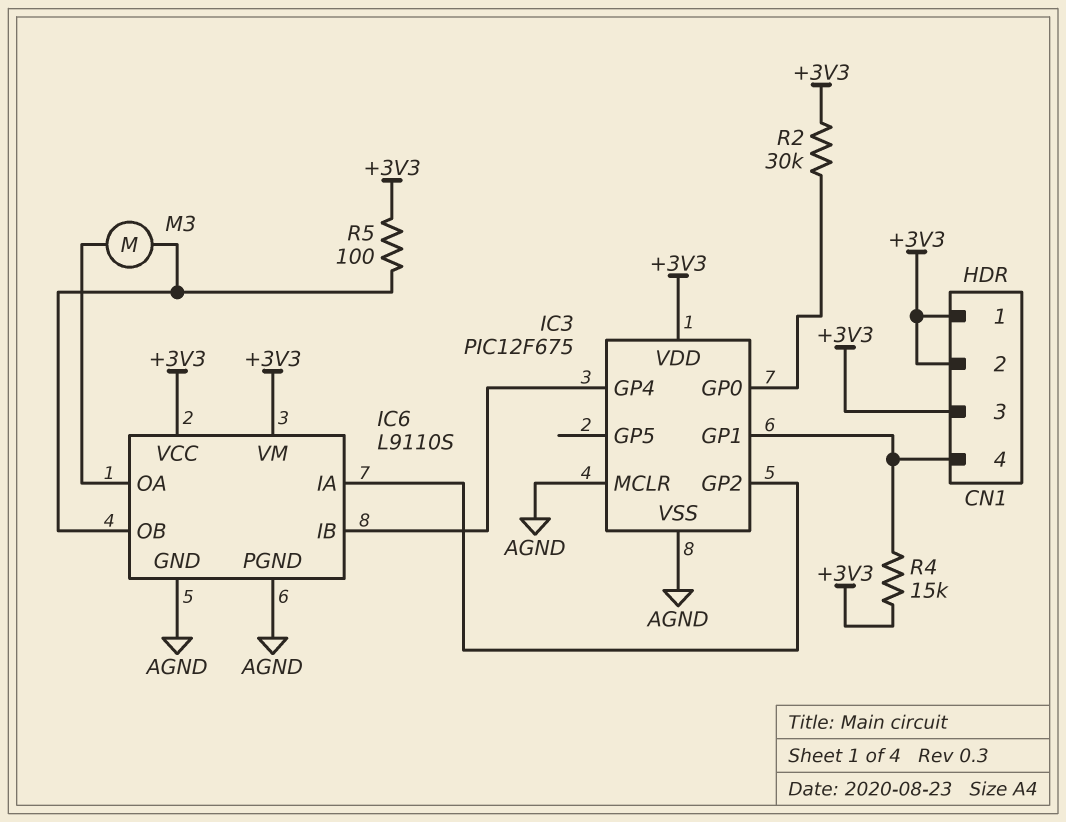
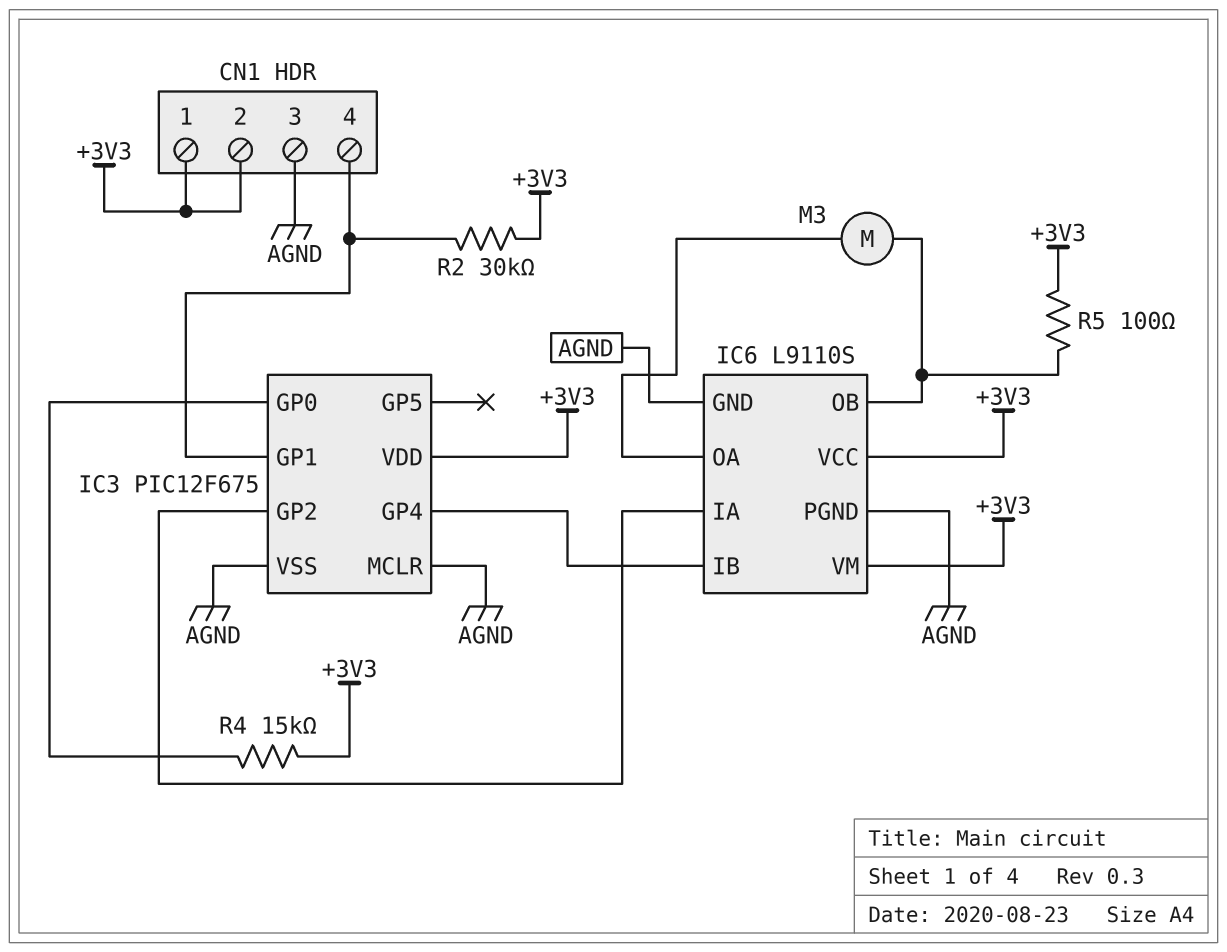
CN1 pin 3: +3V3 -> AGND
R2: 30k (+3V3, IC3/GP0) -> 30k (+3V3, CN1/4)
R4: 15k (+3V3, CN1/4) -> 15k (+3V3, IC3/GP0)

